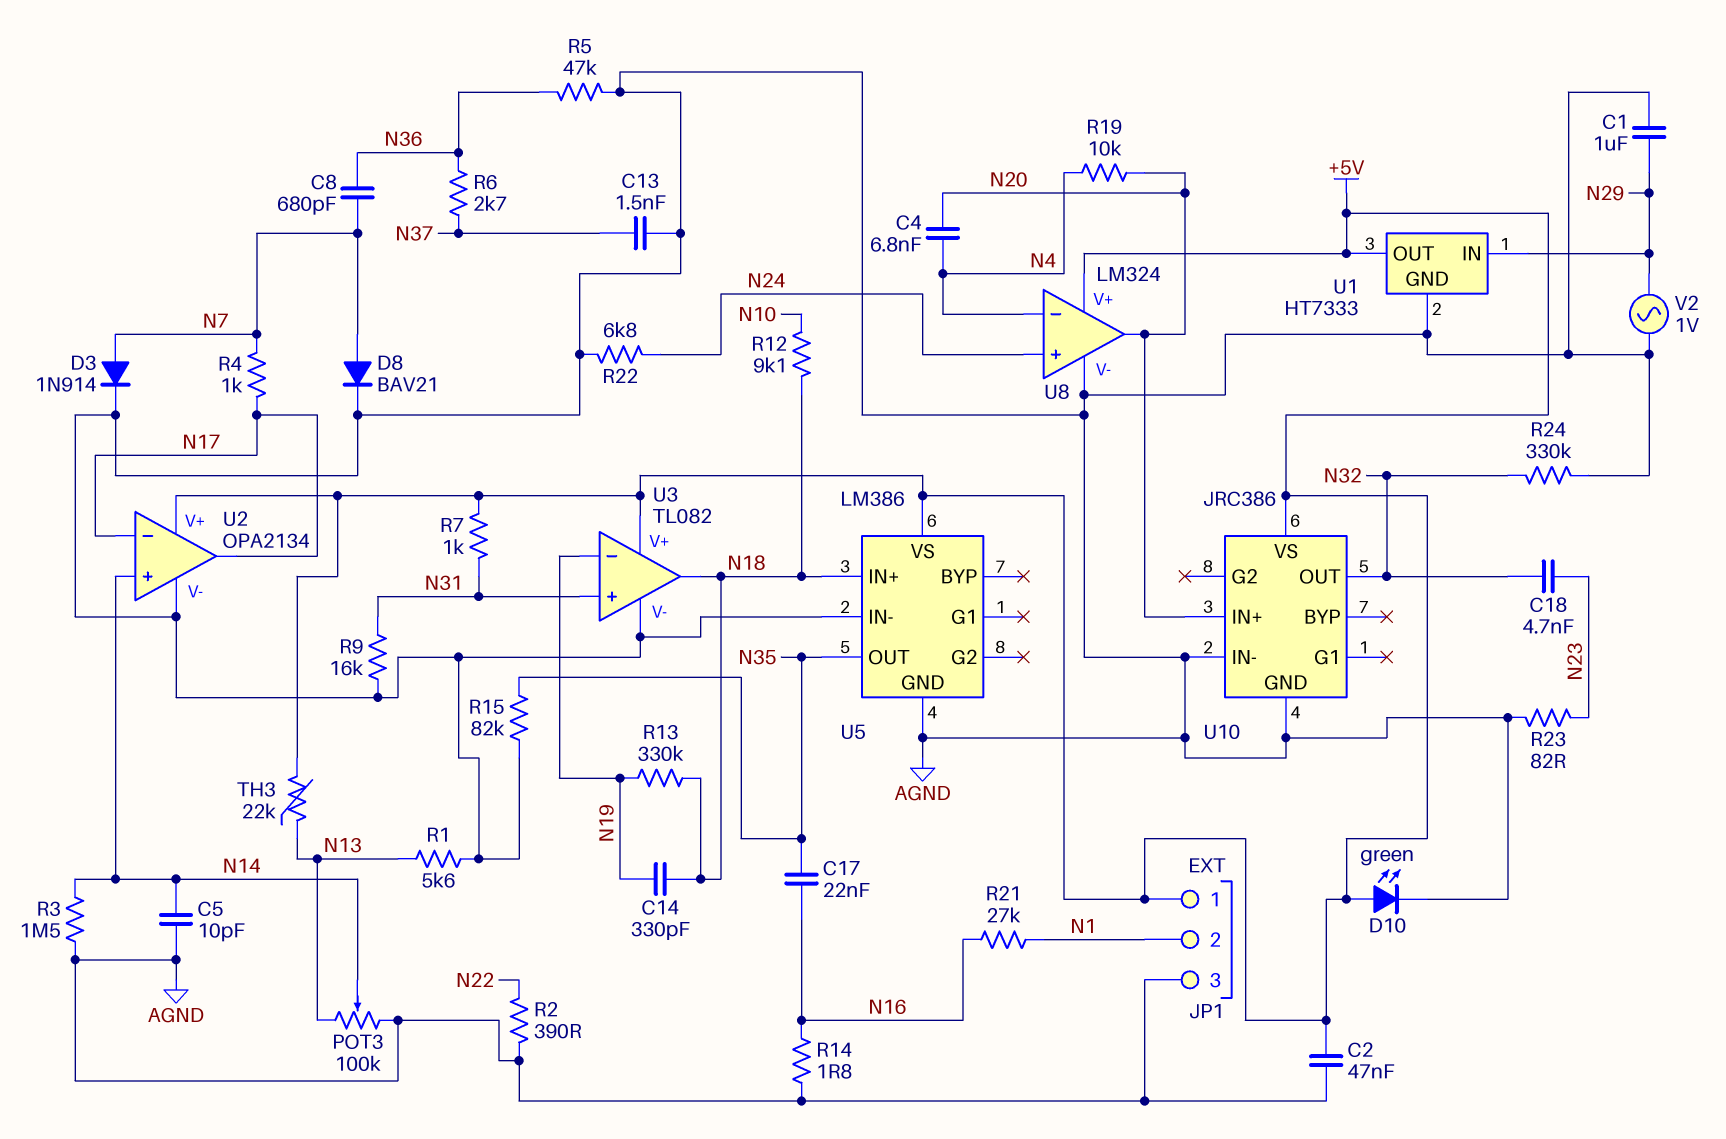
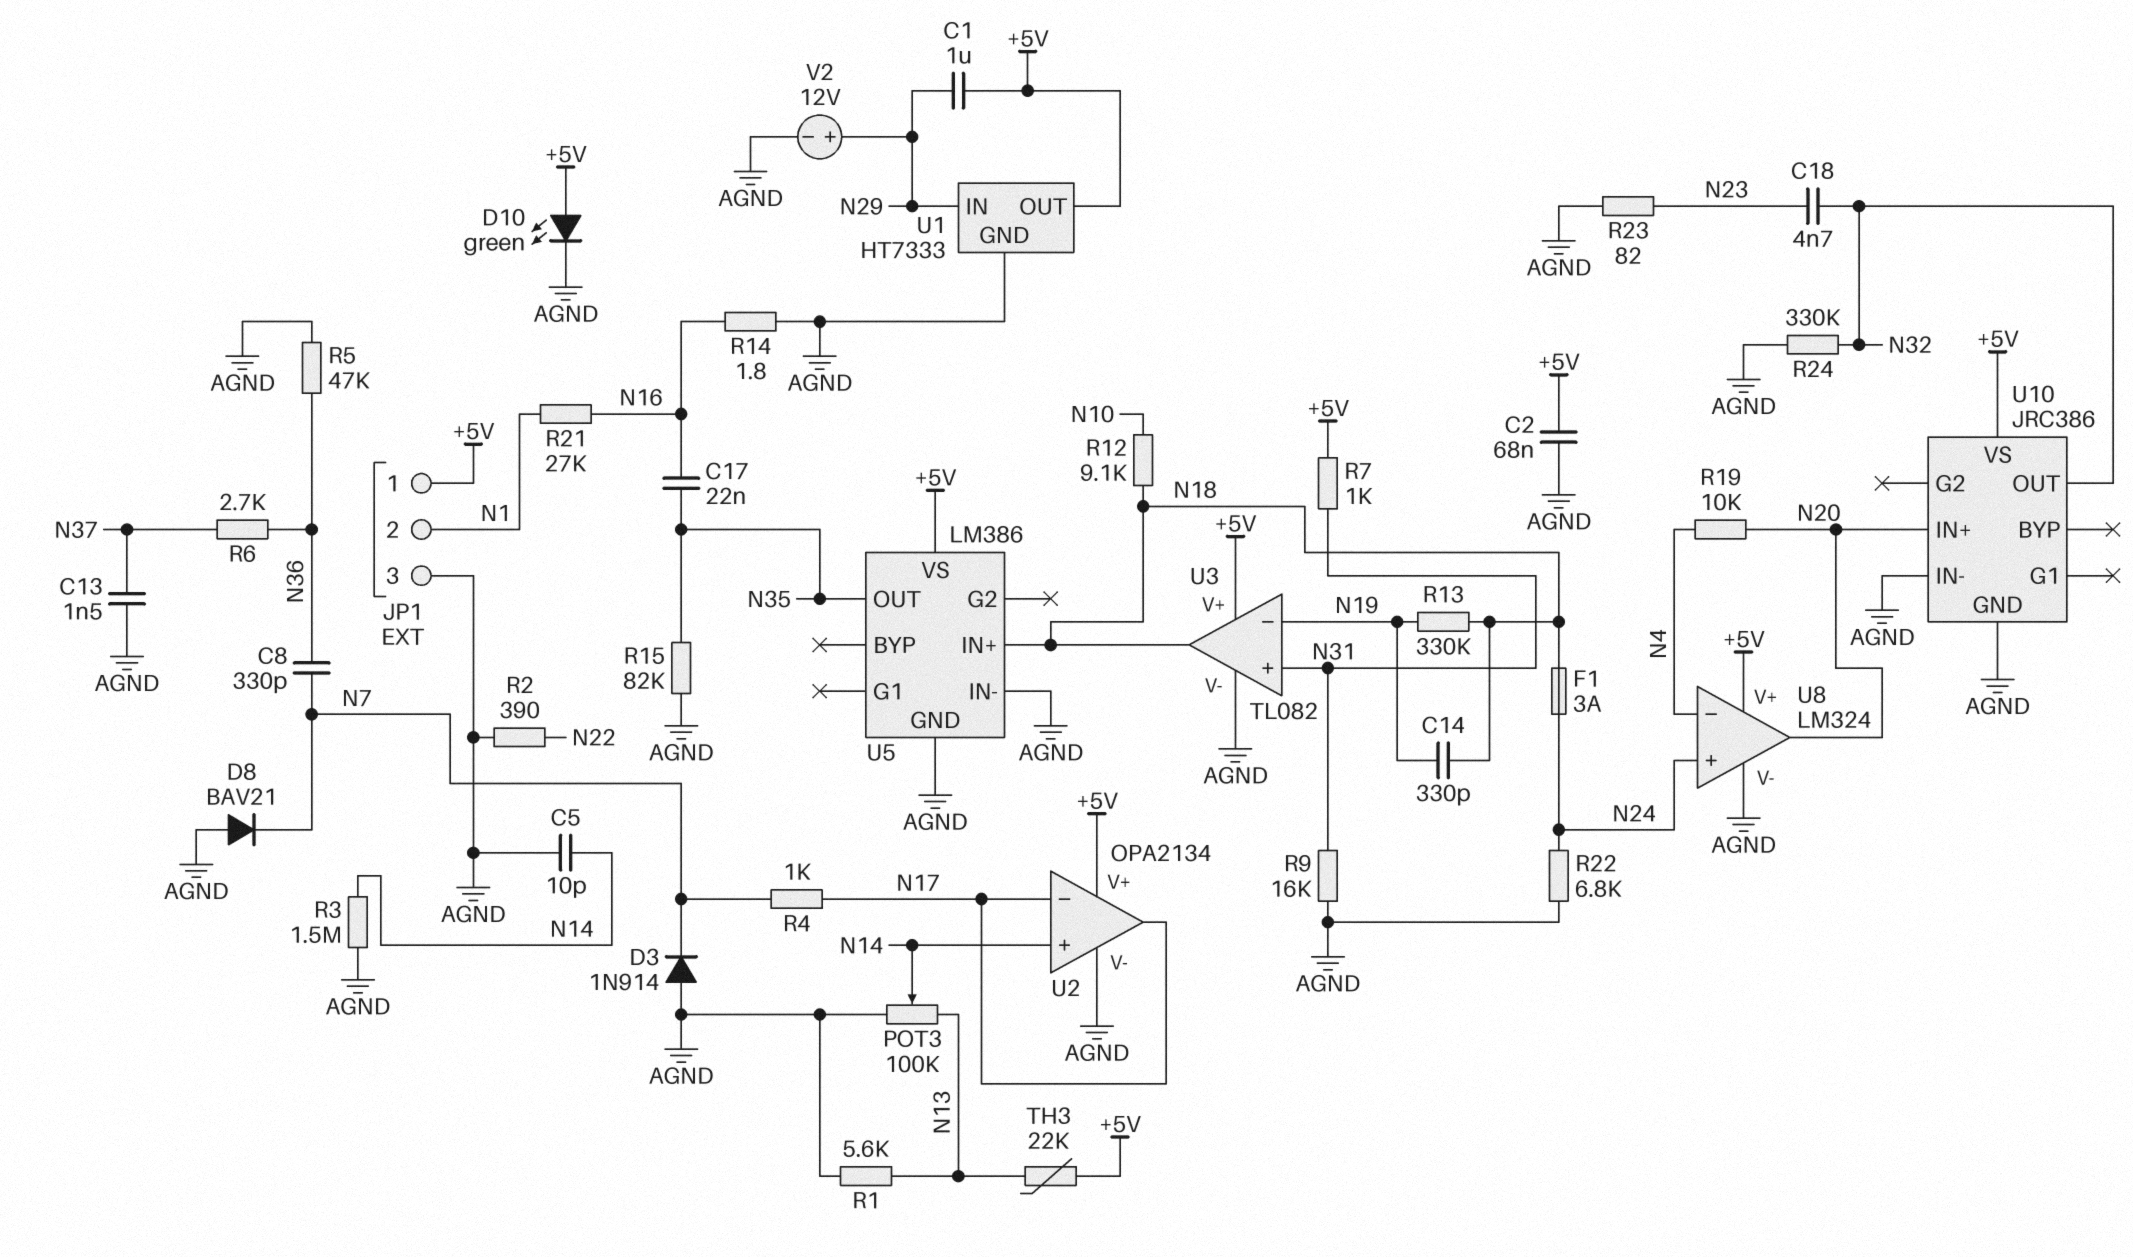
C1: 1uF (AGND, N29) -> 1uF (+5V, N29)
C2: 47nF (+5V, AGND) -> 68nF (+5V, AGND)
C4: 6.8nF (N4, N20) -> none
C8: 680pF (N7, N36) -> 330pF (N7, N36)
D3: diode 1N914 (A N7, K AGND) -> diode 1N914 (A AGND, K N7)
D8: diode BAV21 (A N7, K AGND) -> diode BAV21 (A AGND, K N7)
F1: none -> 3A (N18, N24)
V2: AC 1V (AGND, N29) -> 12V (plus N29, minus AGND)

